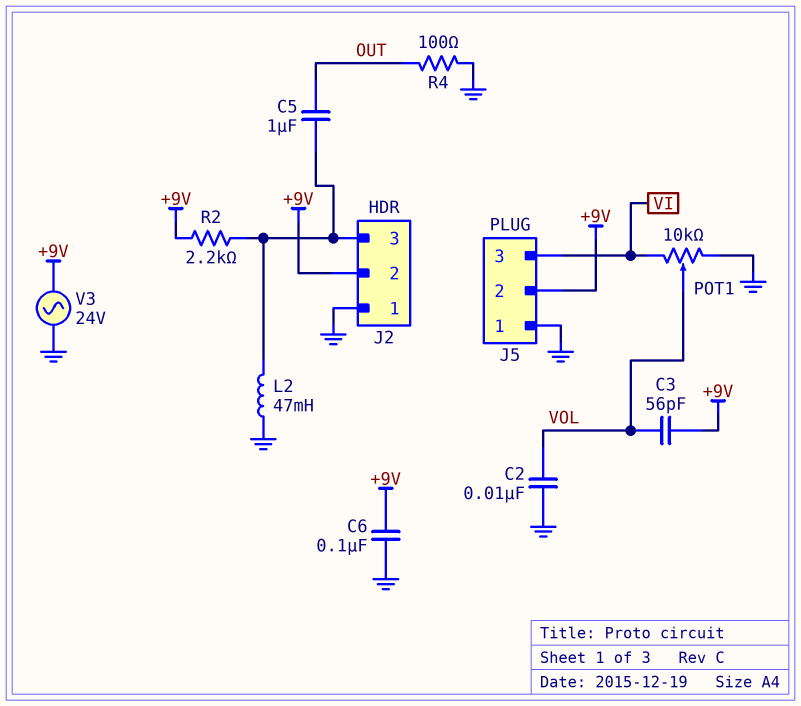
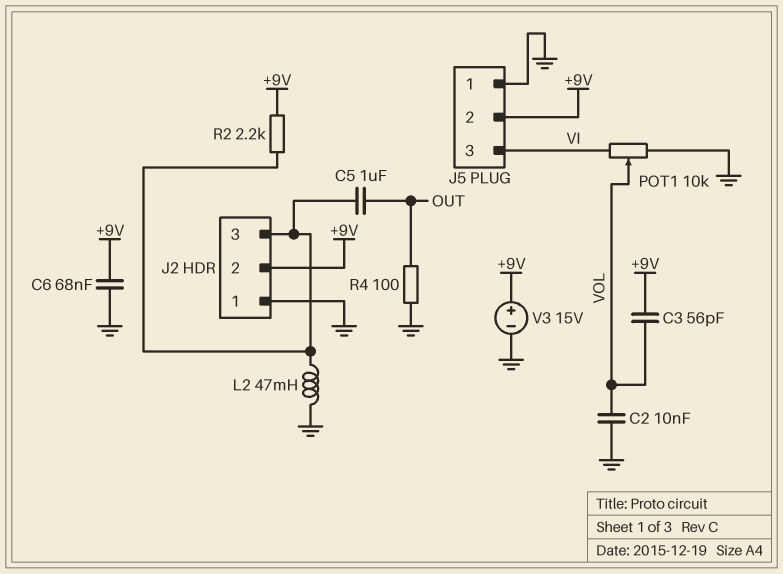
C6: 100nF (+9V, GND) -> 68nF (+9V, GND)
V3: AC 24V (+9V, GND) -> 15V (plus +9V, minus GND)

